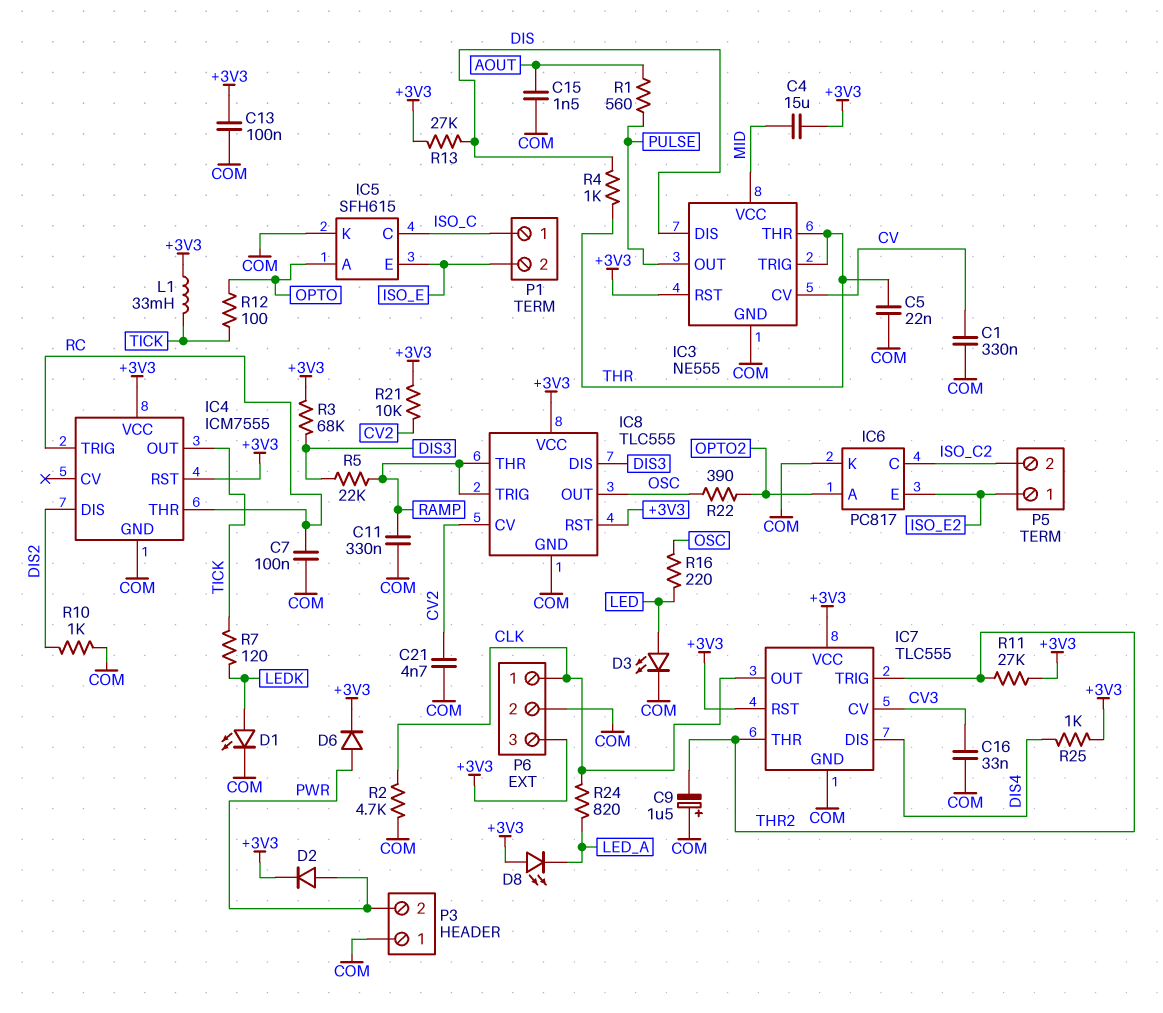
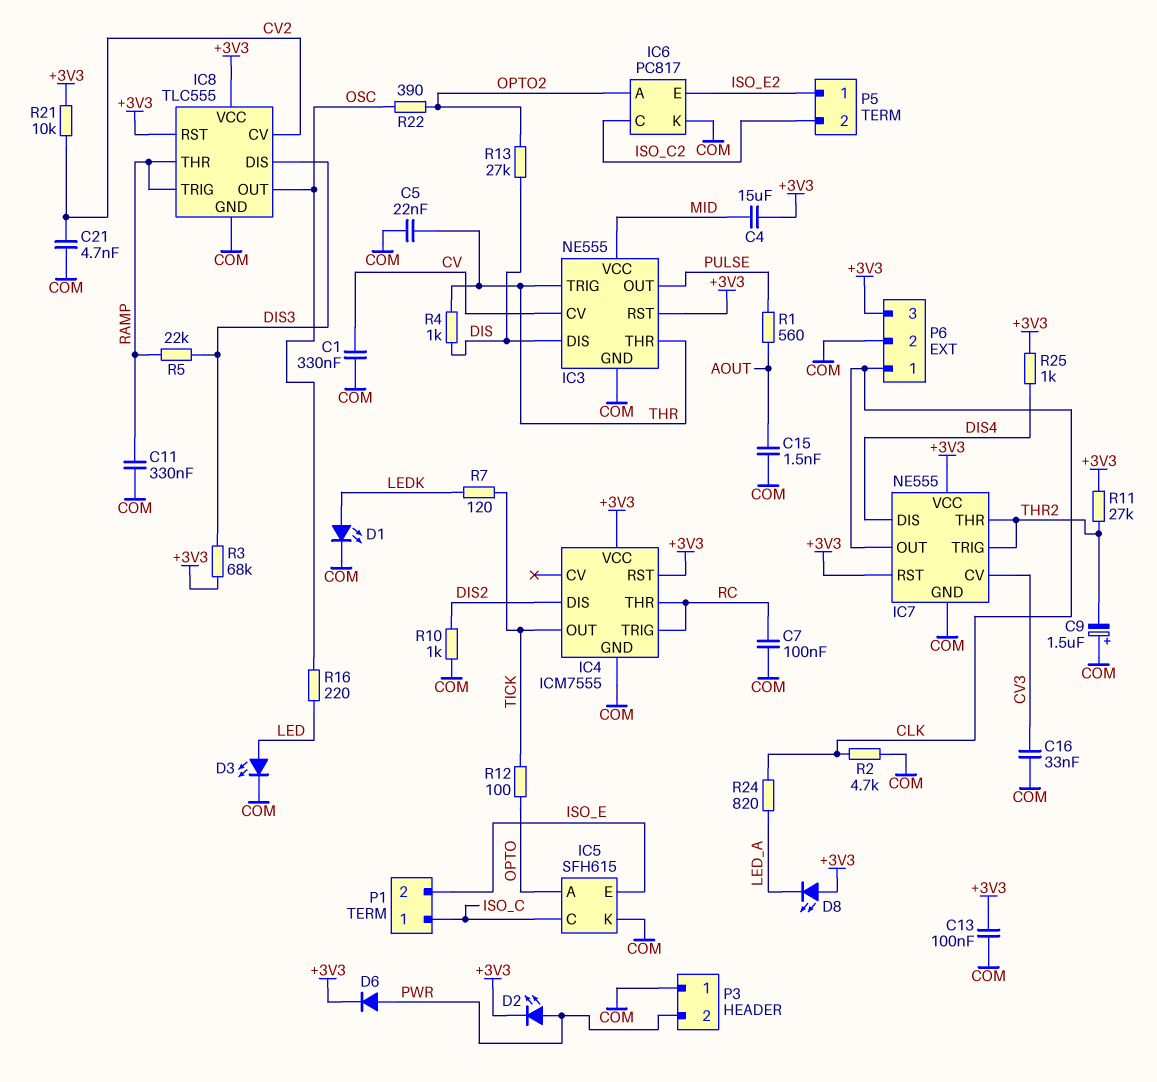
D2: diode (A PWR, K +3V3) -> LED (A PWR, K +3V3)
IC7: TLC555 -> NE555
L1: 33mH (+3V3, TICK) -> none
R13: 27k (+3V3, DIS) -> 27k (DIS, OPTO2)

